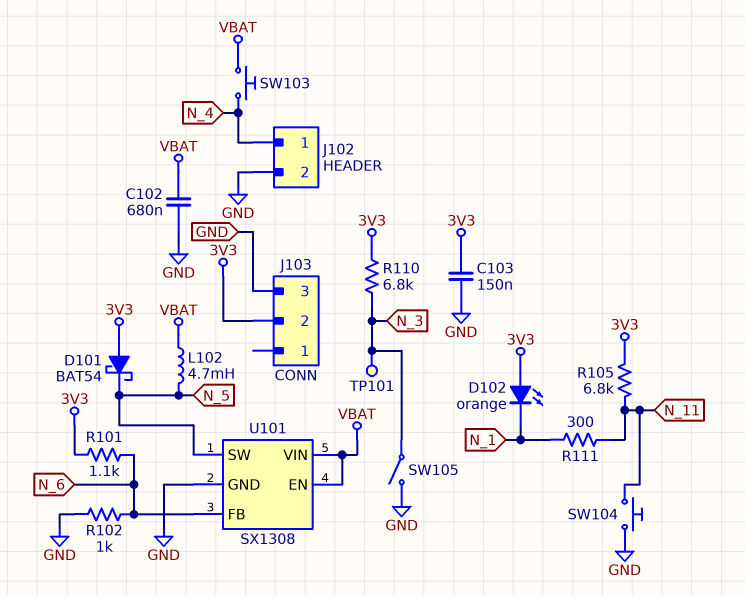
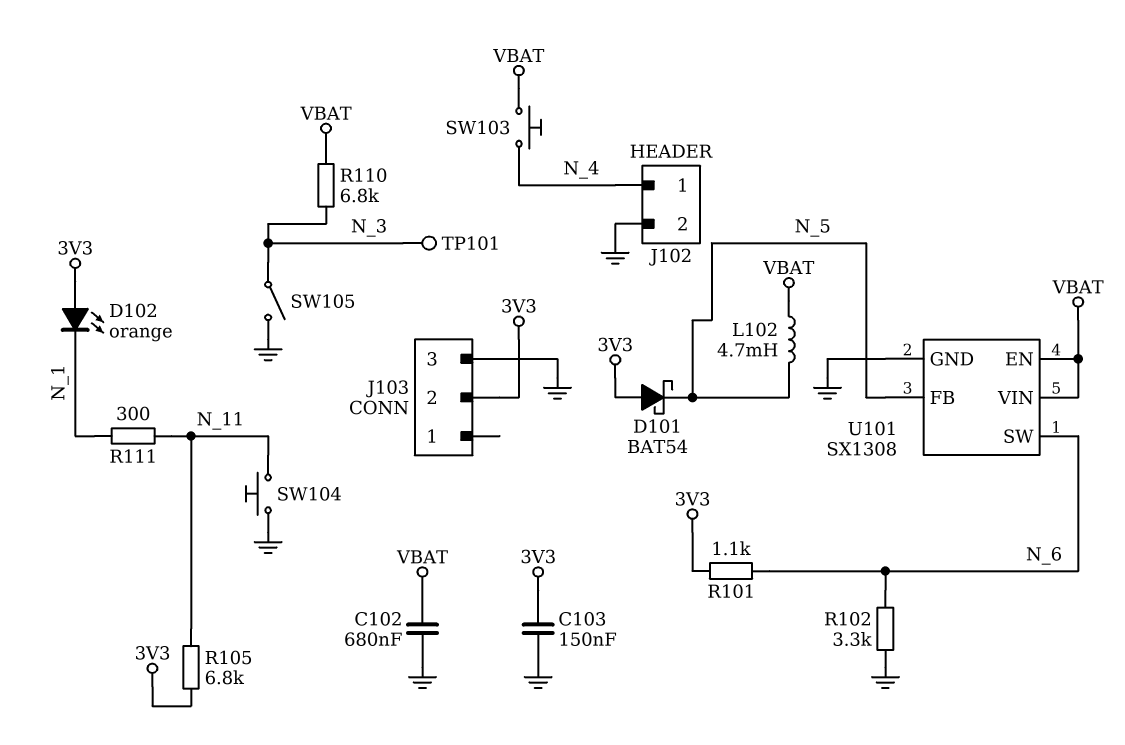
R102: 1k (GND, N_6) -> 3.3k (GND, N_6)
R110: 6.8k (3V3, N_3) -> 6.8k (N_3, VBAT)
U101 pin FB: N_6 -> N_5
U101 pin SW: N_5 -> N_6

